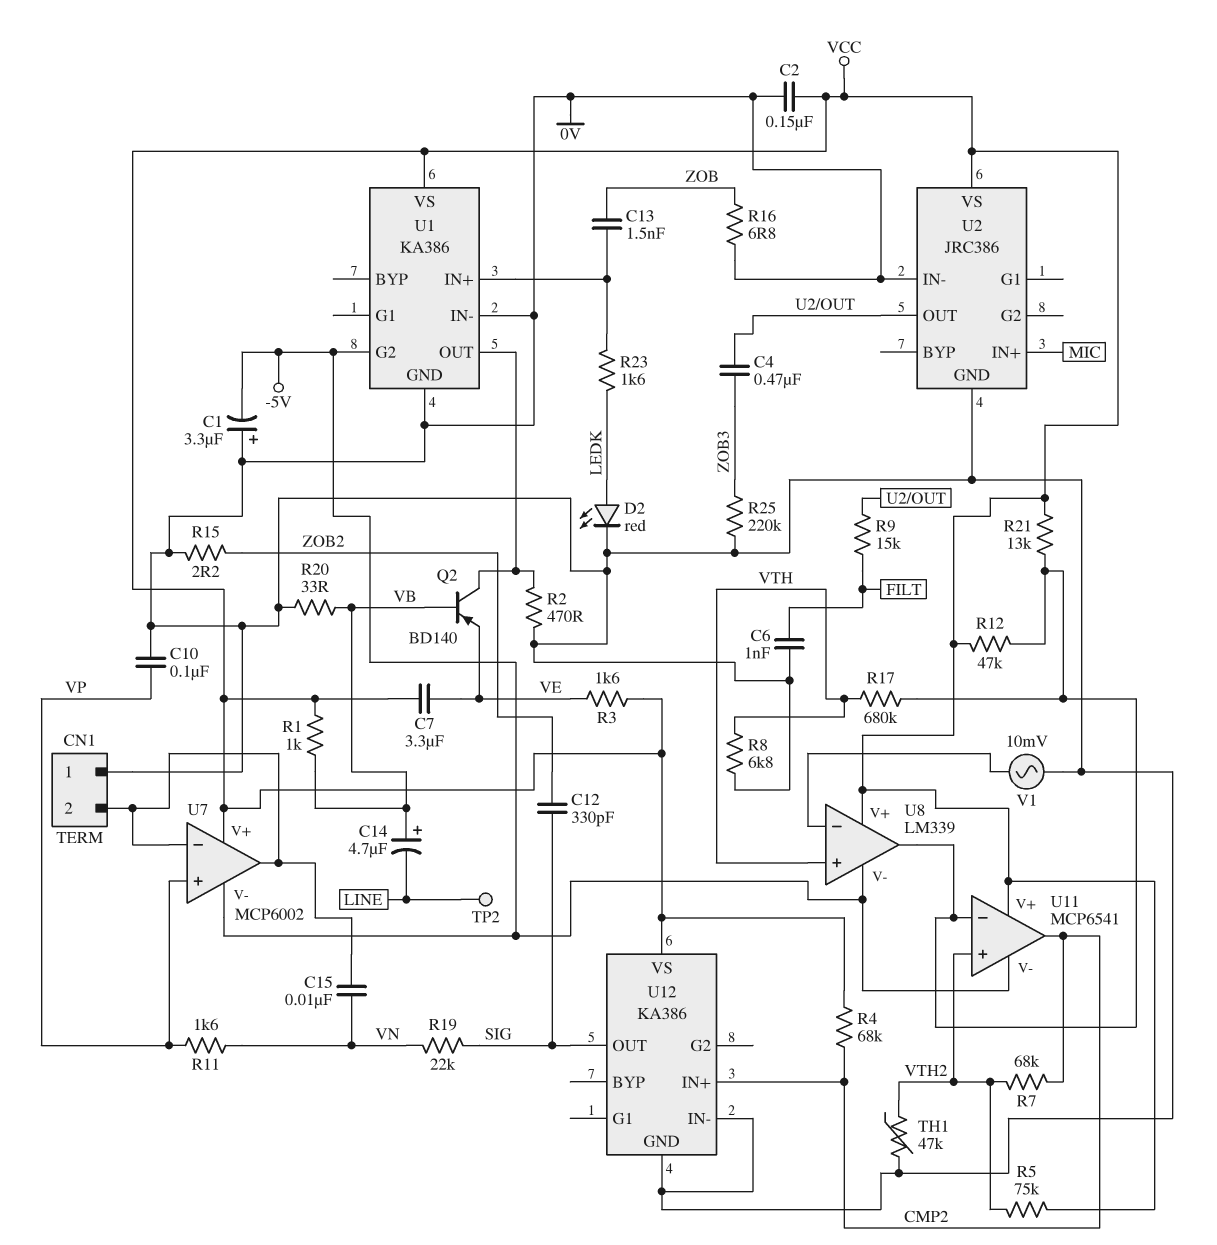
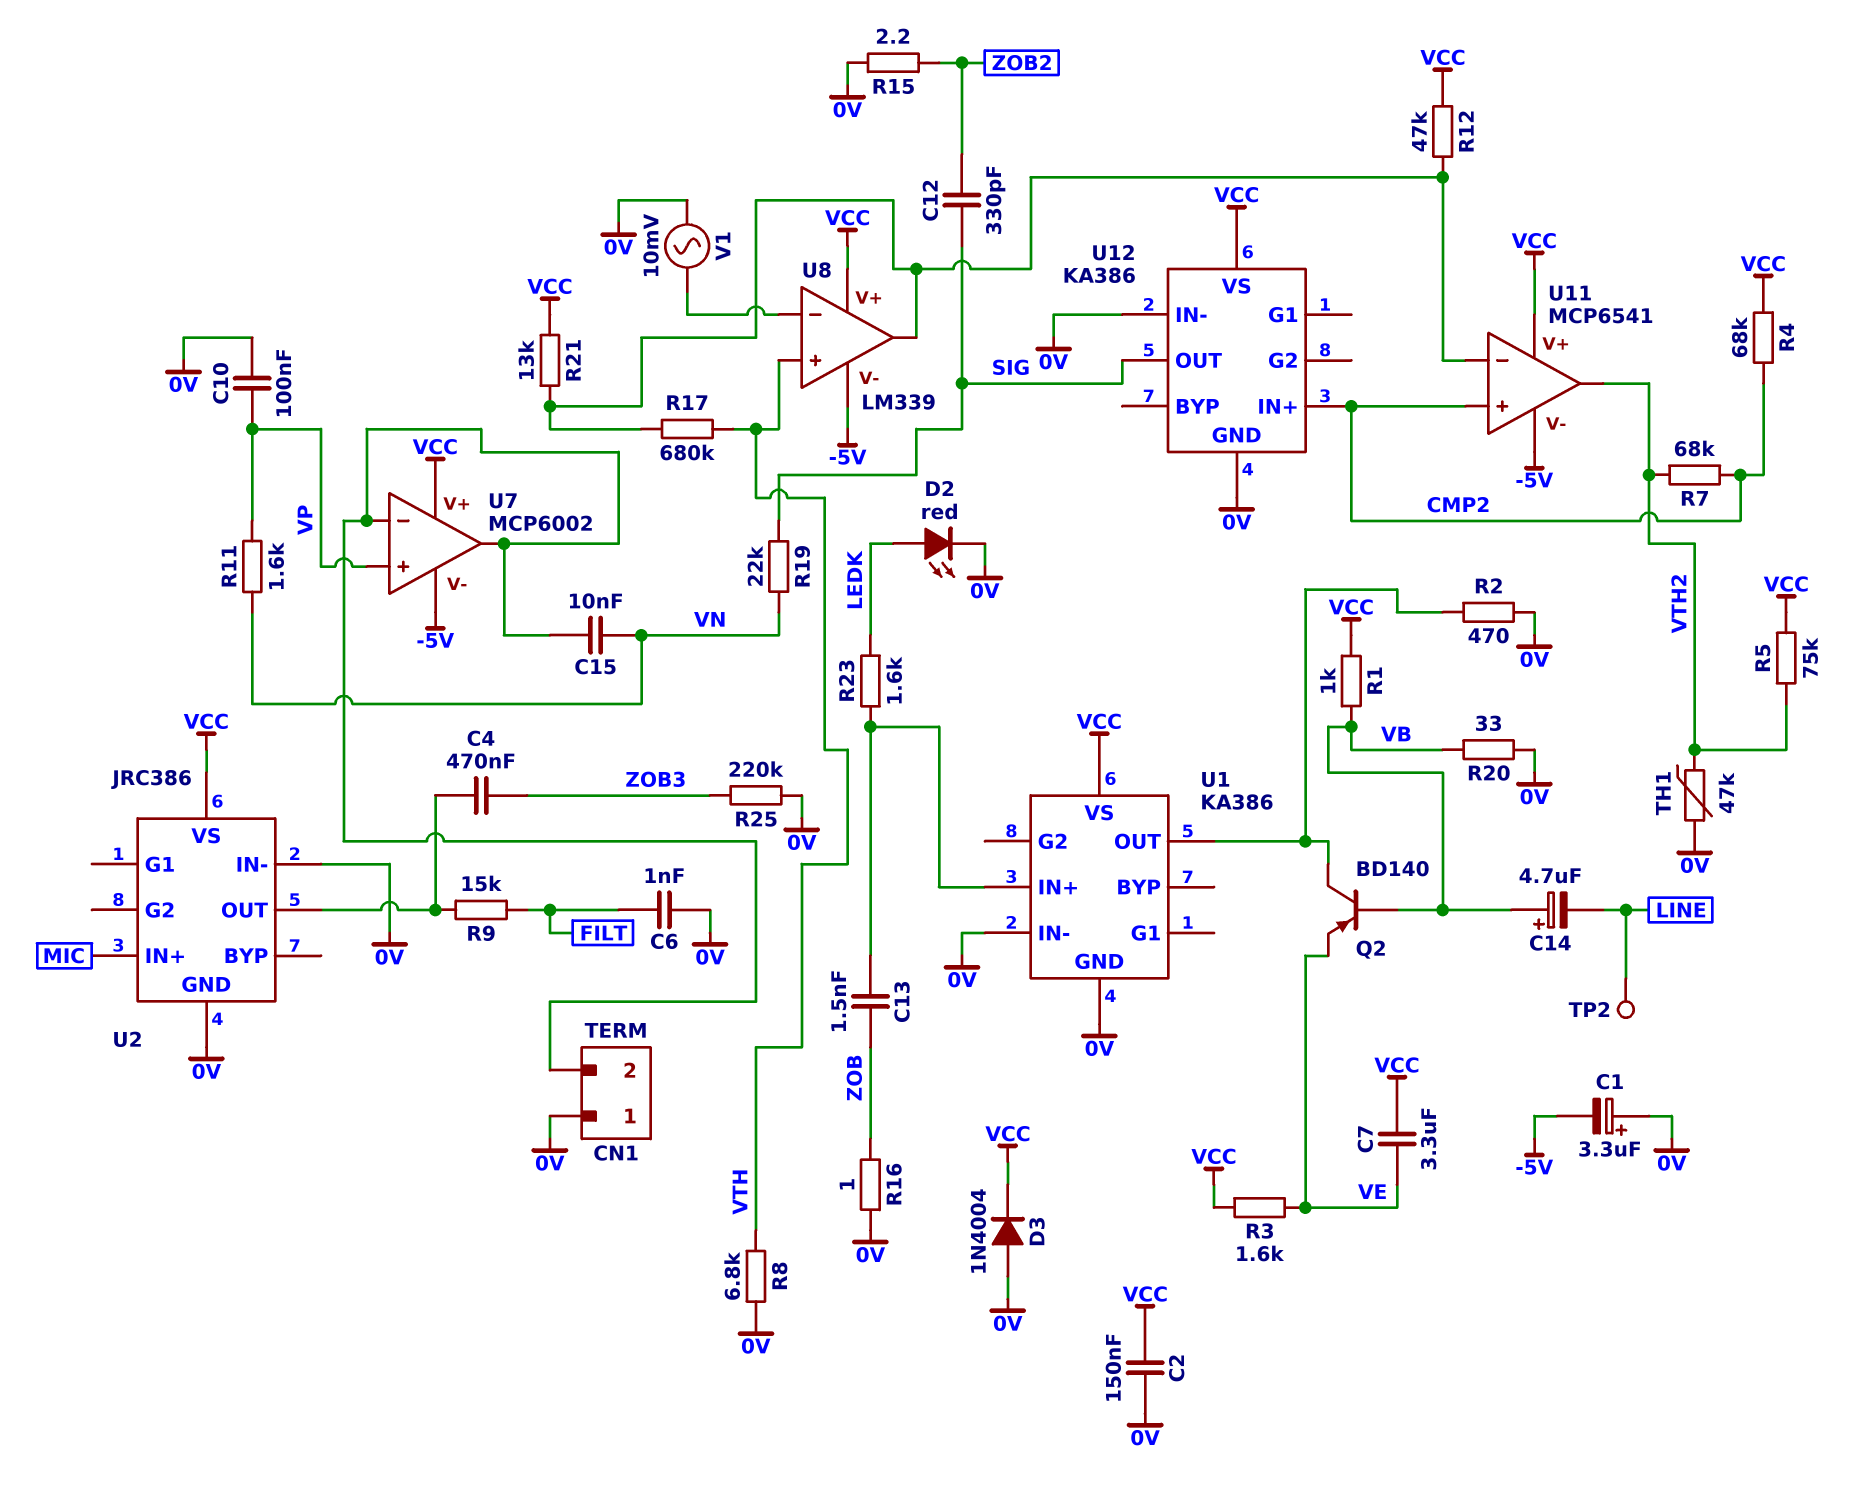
D3: none -> diode 1N4004 (A 0V, K VCC)
R16: 6.8 (0V, ZOB) -> 1 (0V, ZOB)
U1 pin G2: -5V -> none
U11 pin in+: VTH2 -> CMP2
U11 pin out: CMP2 -> VTH2

